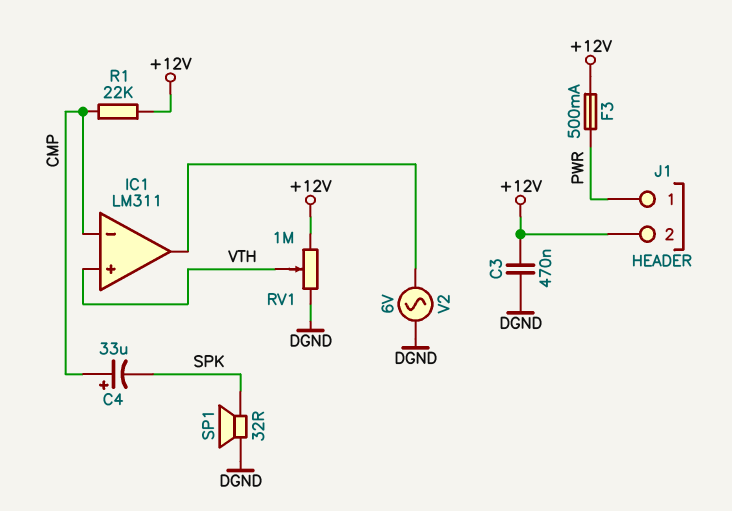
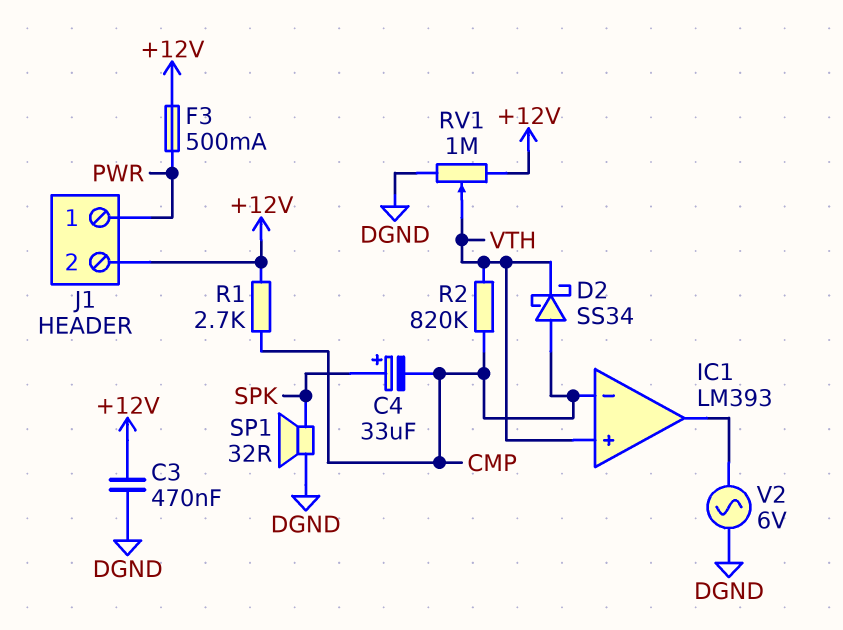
C4: 33uF (plus CMP, minus SPK) -> 33uF (plus SPK, minus CMP)
D2: none -> schottky SS34 (A CMP, K VTH)
IC1: LM311 -> LM393
R1: 22k (+12V, CMP) -> 2.7k (+12V, CMP)
R2: none -> 820k (CMP, VTH)

